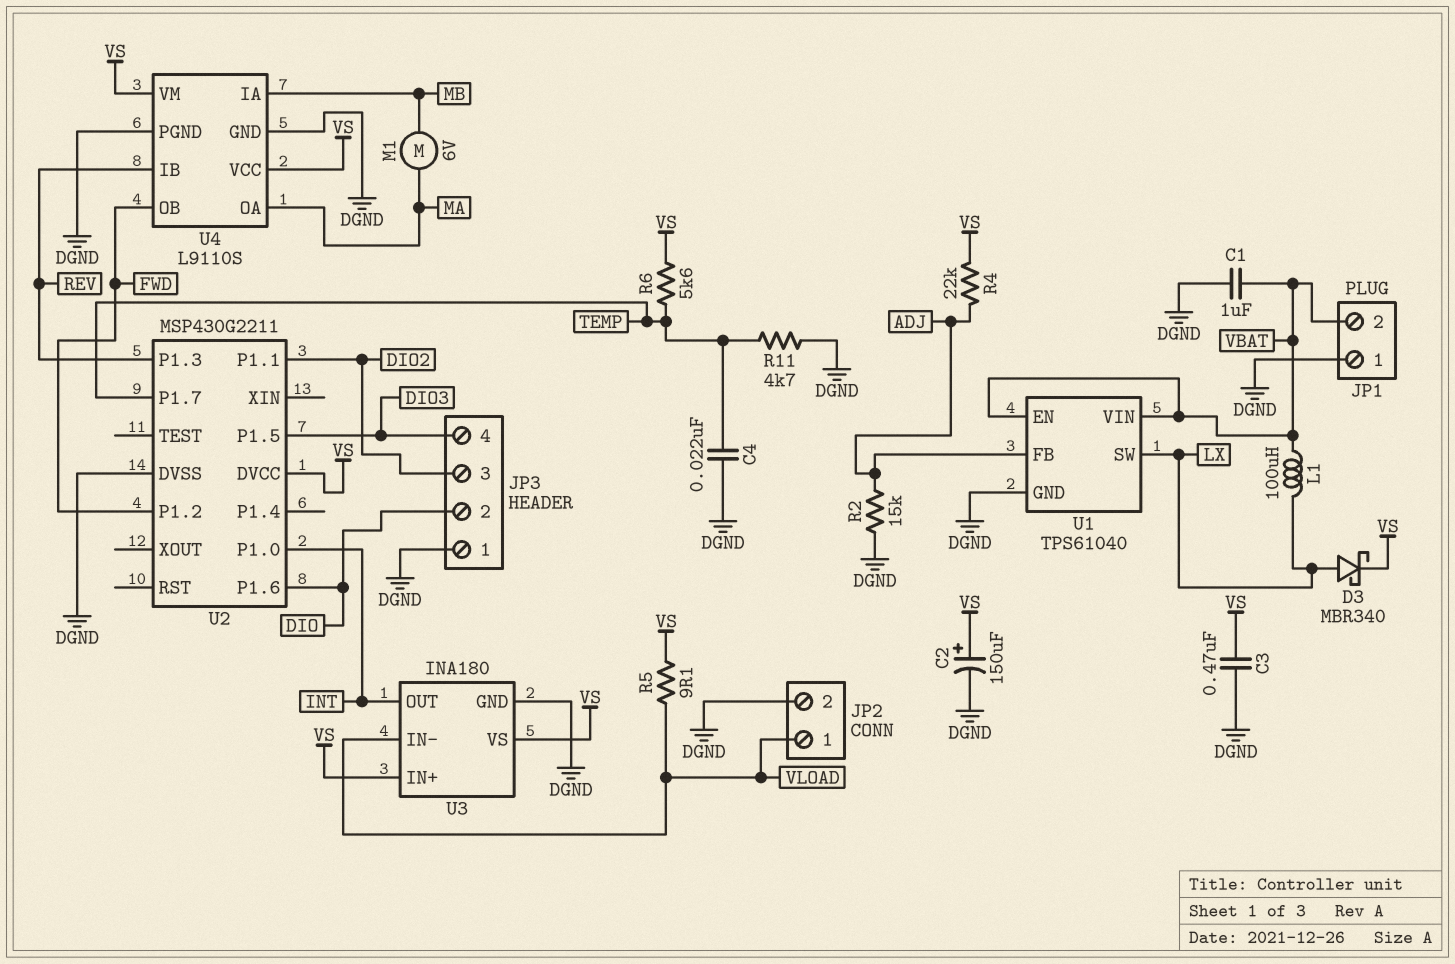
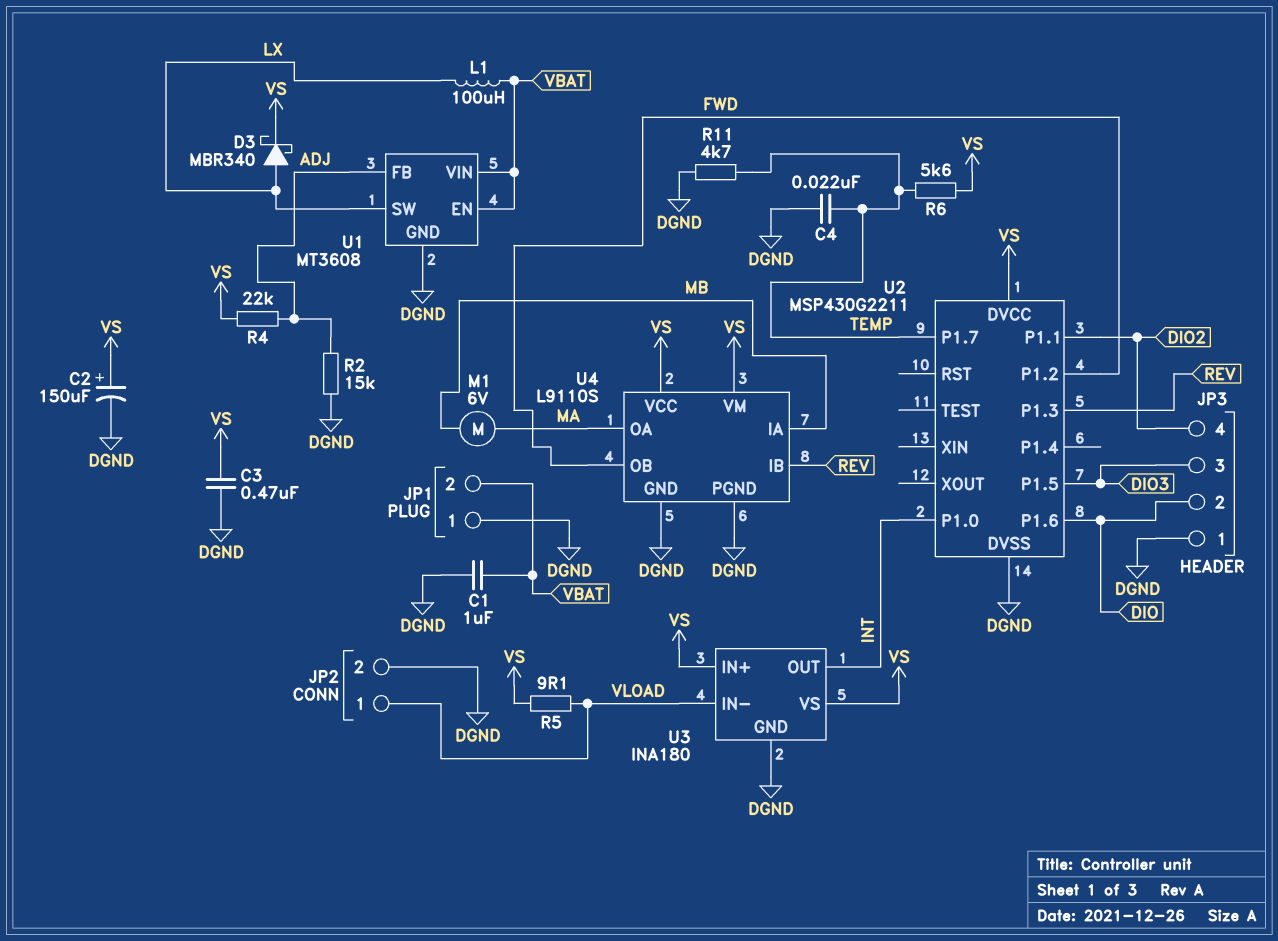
JP3 pin 3: DIO2 -> DIO3
JP3 pin 4: DIO3 -> DIO2
U1: TPS61040 -> MT3608

